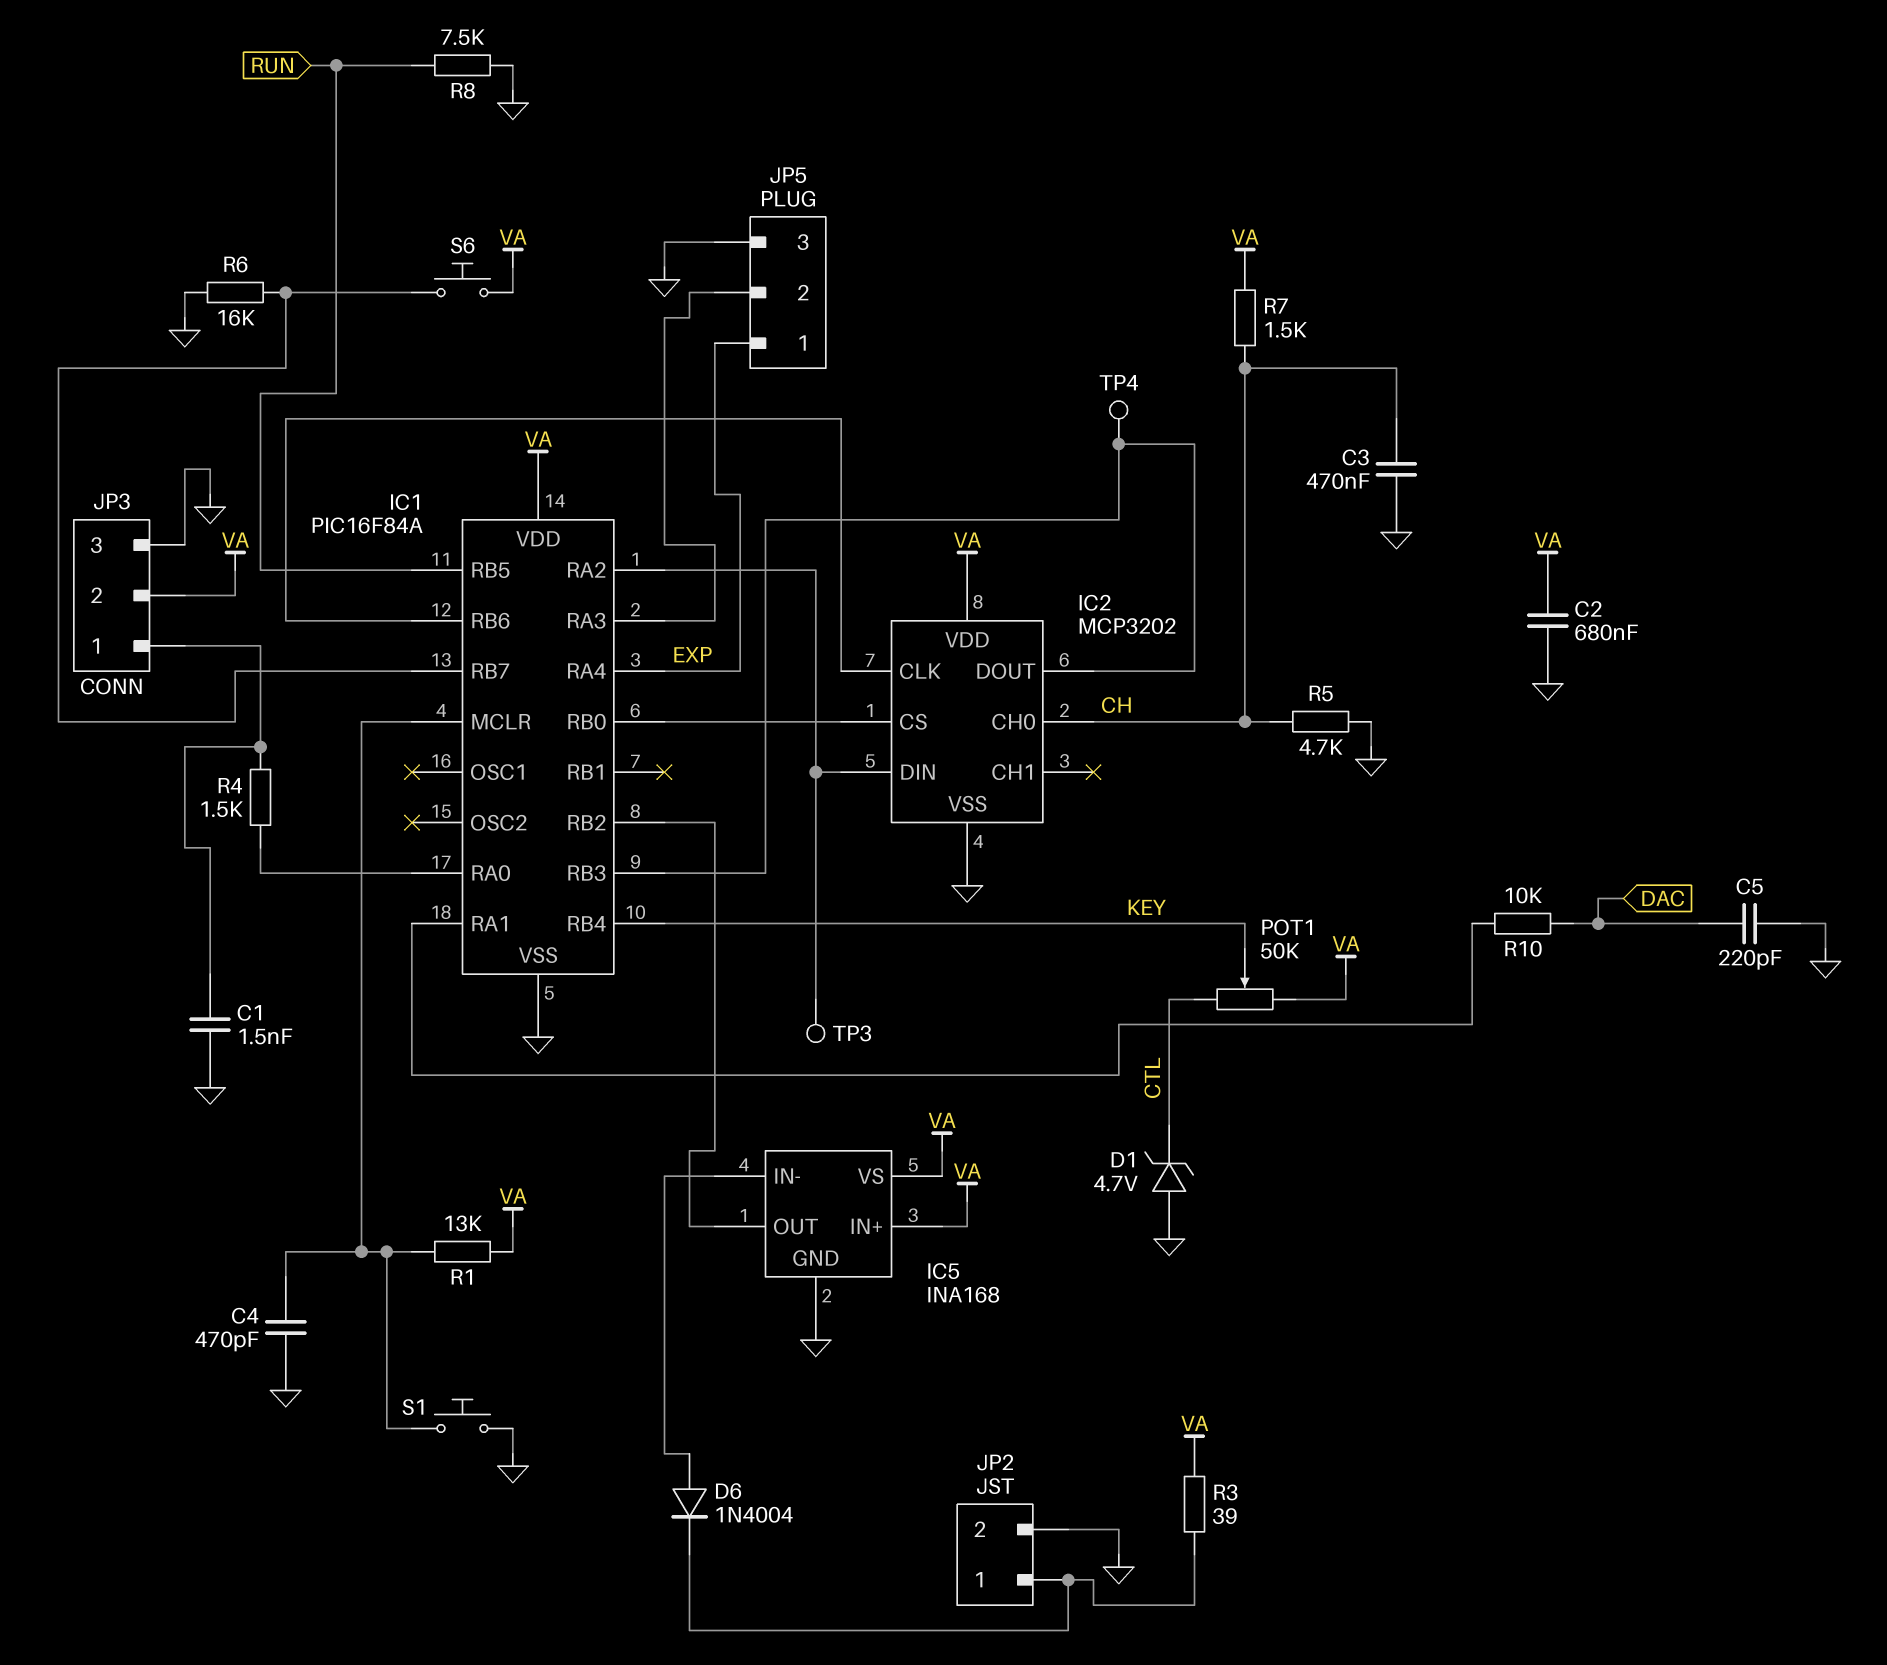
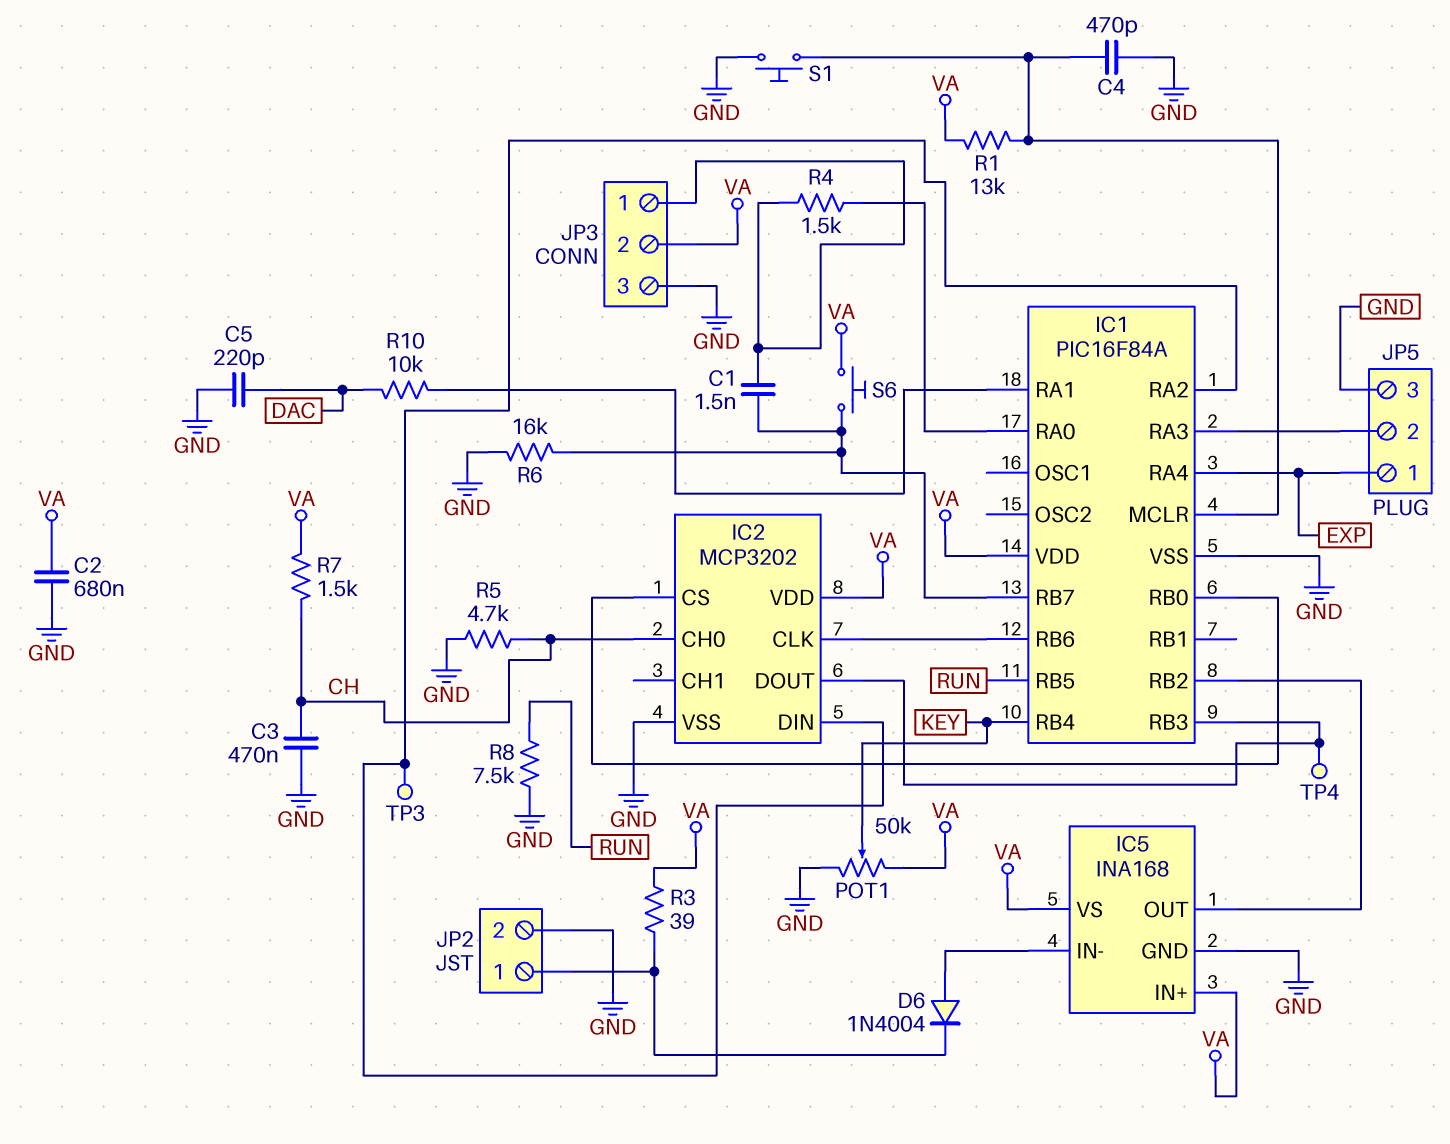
C1: 1.5nF (GND, JP3/1) -> 1.5nF (IC1/RB7, JP3/1)
D1: zener 4.7V (A GND, K CTL) -> none
POT1: 50k (CTL, VA, wiper KEY) -> 50k (GND, VA, wiper KEY)

